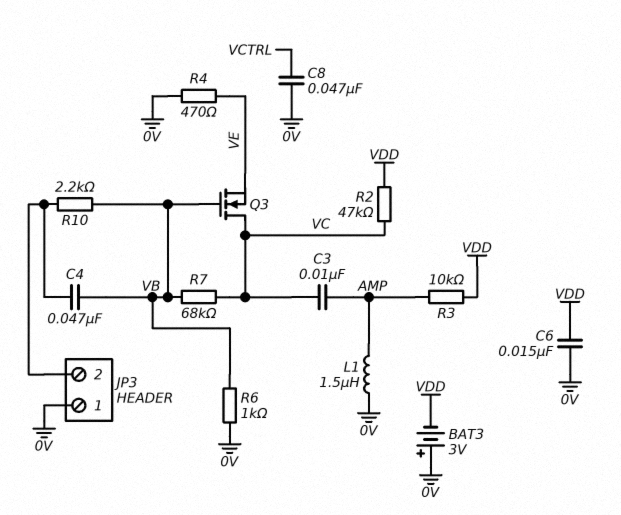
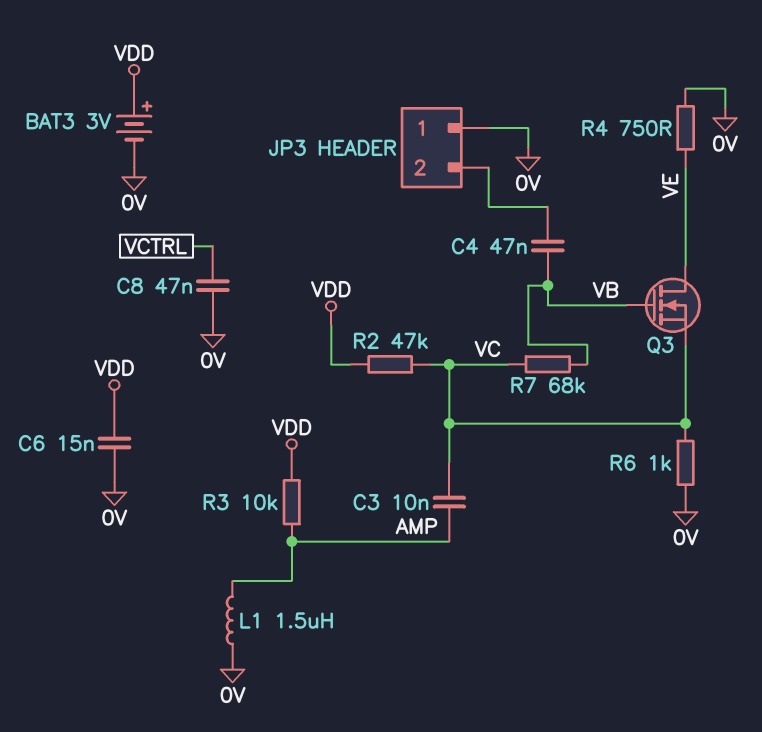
BAT3: 3V (plus 0V, minus VDD) -> 3V (plus VDD, minus 0V)
Q3: NMOS (G VB, D VC, S VE) -> NMOS (G VB, D VE, S VC)
R4: 470 (0V, VE) -> 750 (0V, VE)
R6: 1k (0V, VB) -> 1k (0V, VC)
R10: 2.2k (JP3/2, VB) -> none

